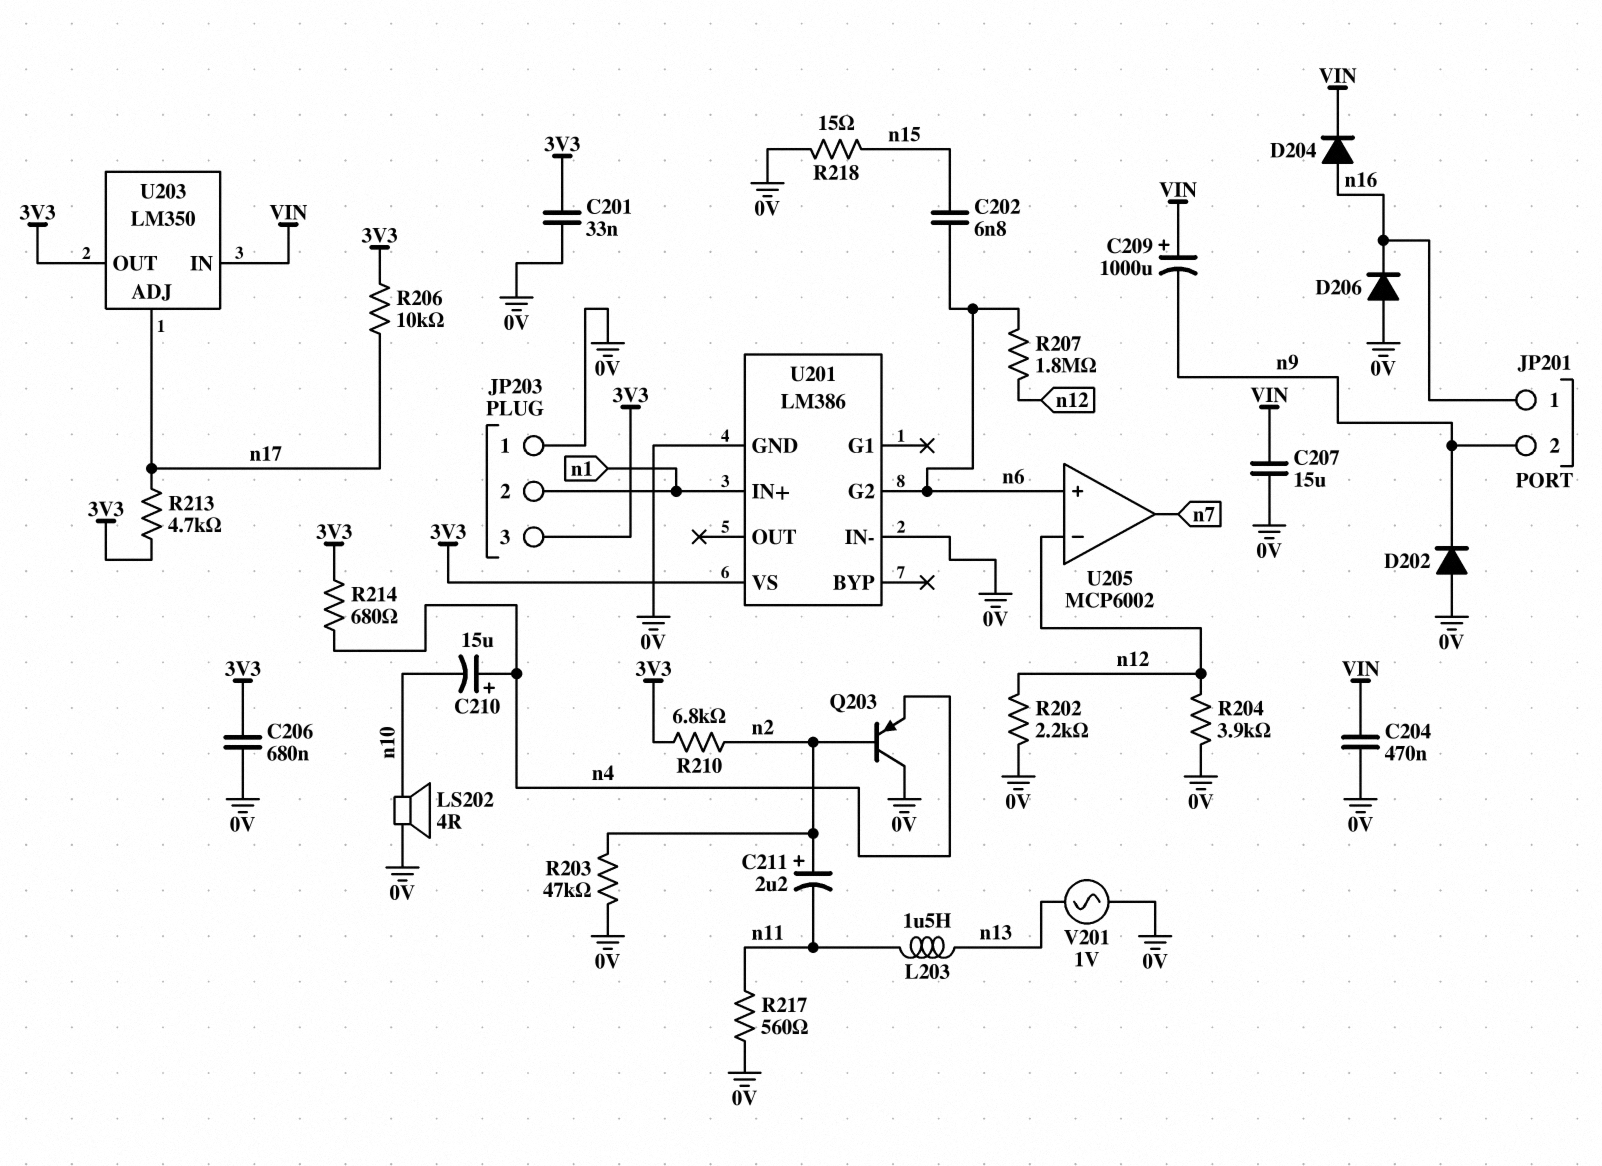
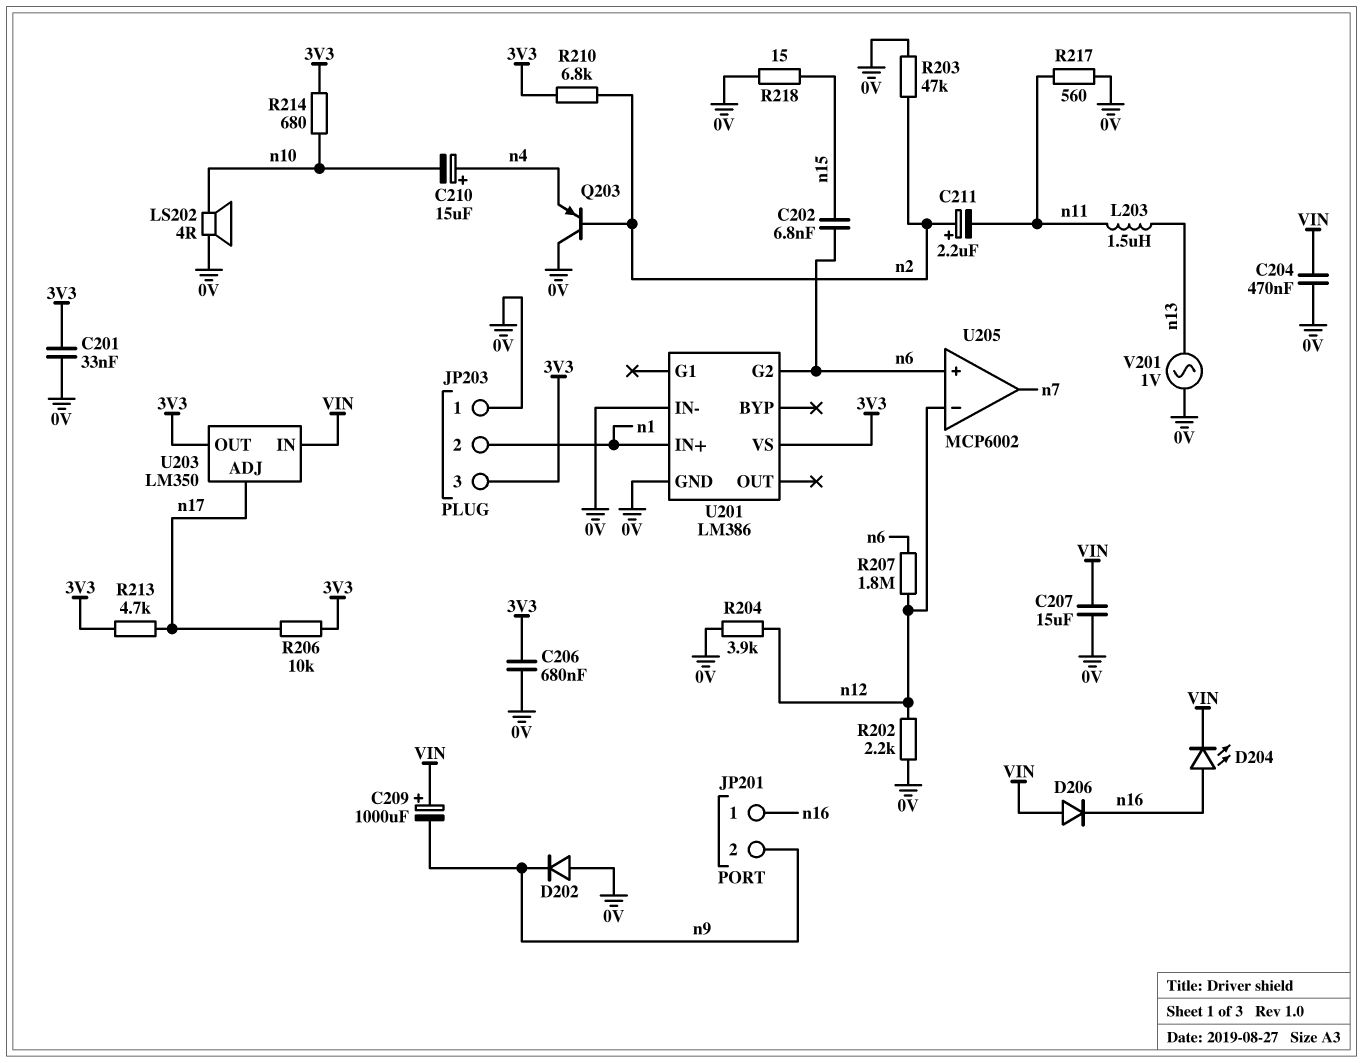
D204: diode (A n16, K VIN) -> LED (A n16, K VIN)
D206: diode (A 0V, K n16) -> diode (A VIN, K n16)
R214: 680 (3V3, n4) -> 680 (3V3, n10)

